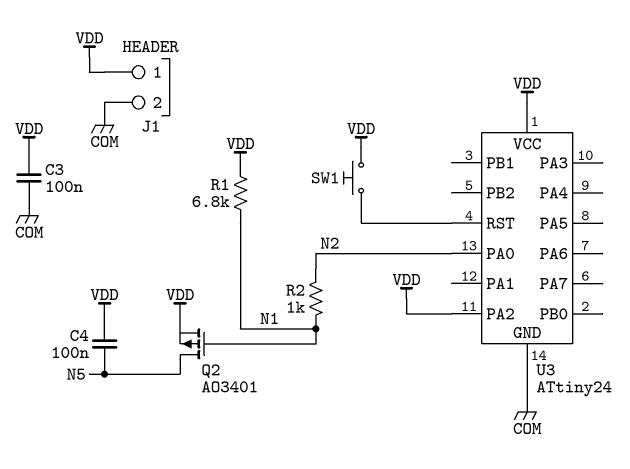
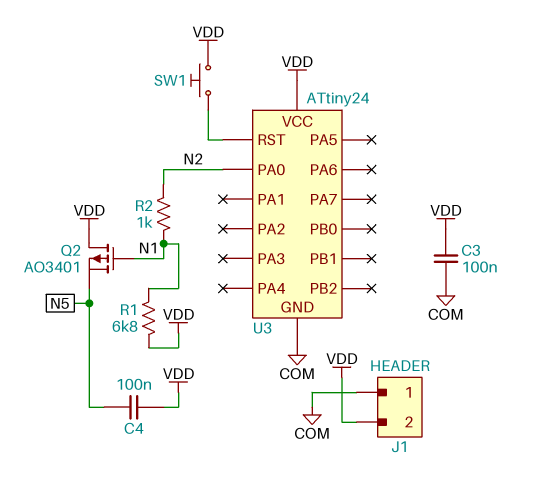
J1 pin 1: VDD -> COM
J1 pin 2: COM -> VDD
Q2: PMOS AO3401 (G N1, D N5, S VDD) -> PMOS AO3401 (G N1, D VDD, S N5)
U3 pin PA2: VDD -> none

